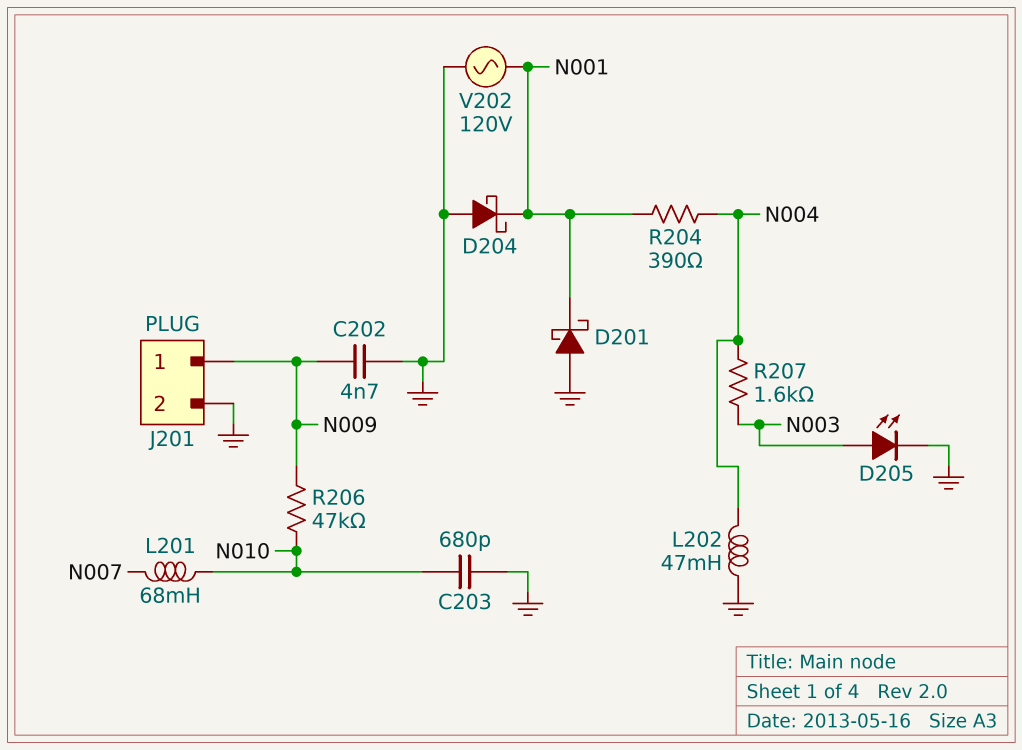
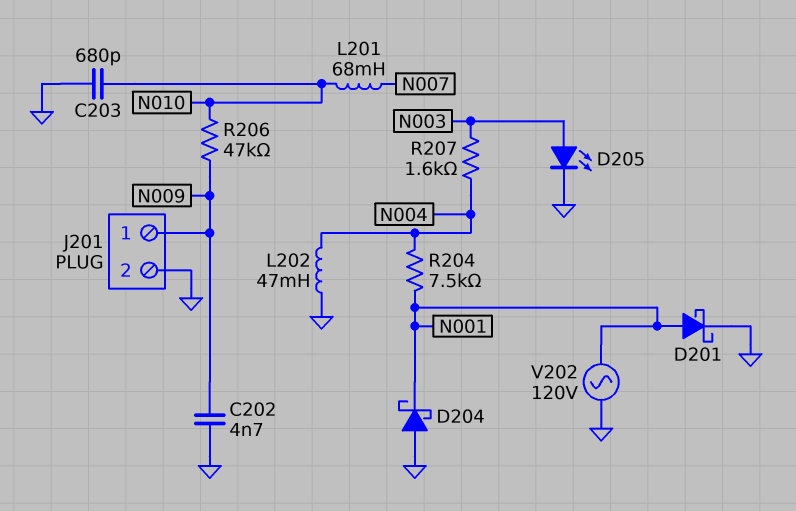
D201: schottky (A GND, K N001) -> schottky (A N001, K GND)
R204: 390 (N001, N004) -> 7.5k (N001, N004)

